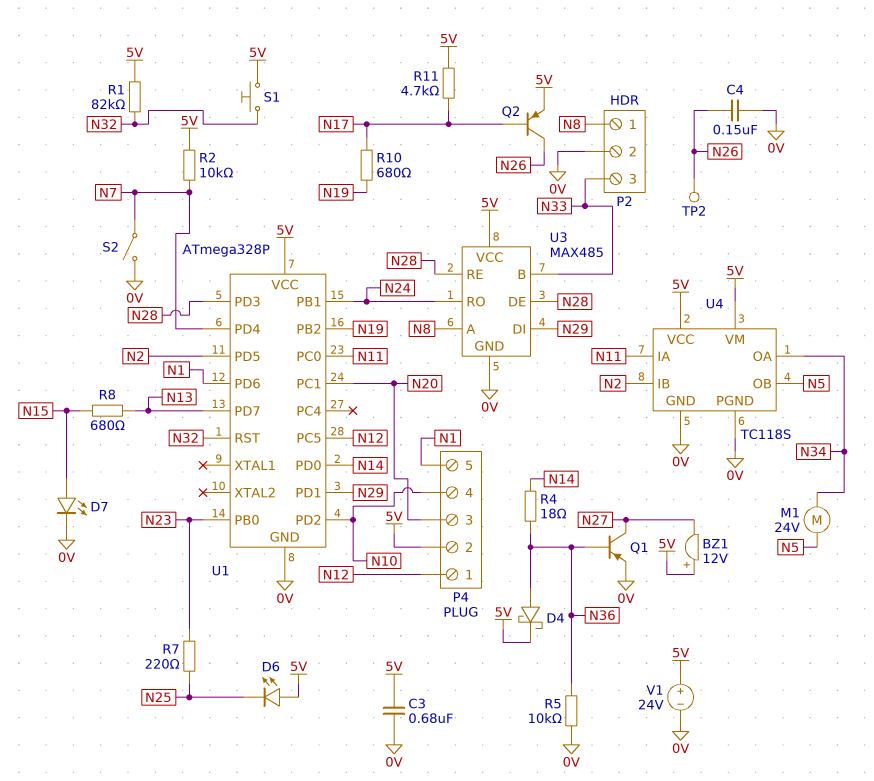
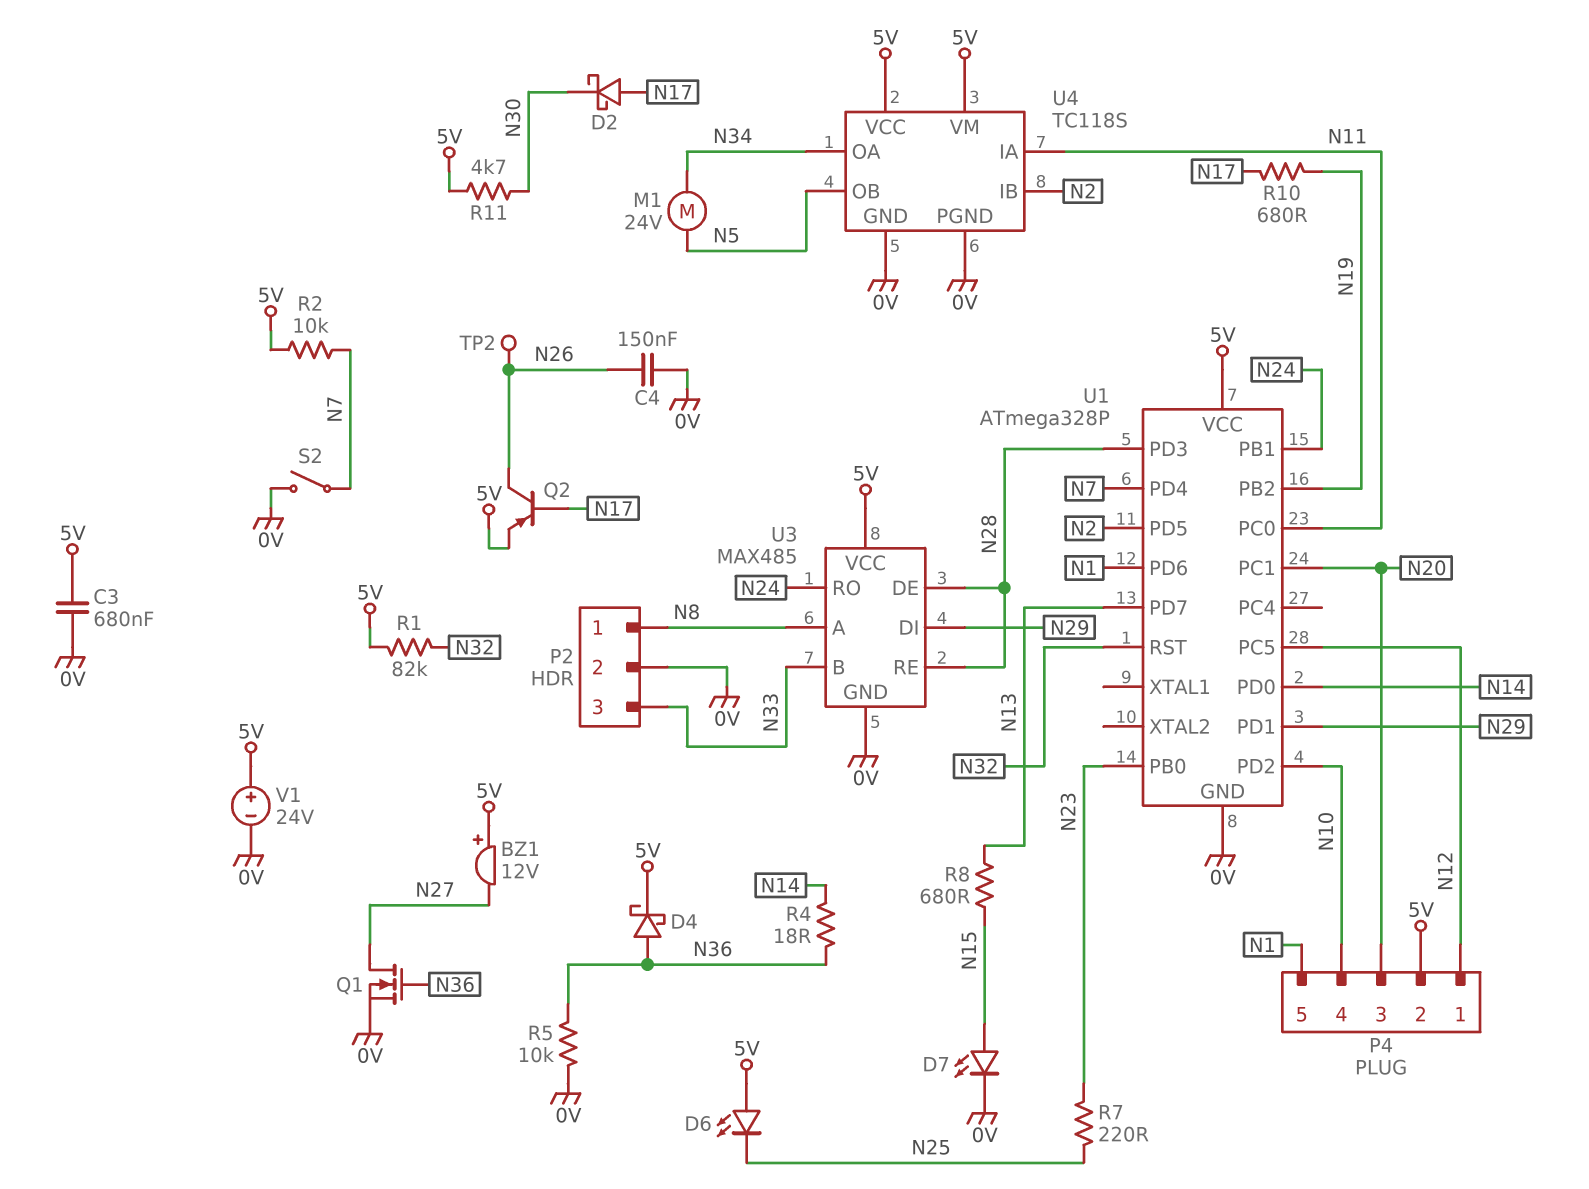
D2: none -> schottky (A N17, K N30)
Q1: PNP (B N36, C N27, E 0V) -> NMOS (G N36, D N27, S 0V)
R11: 4.7k (5V, N17) -> 4.7k (5V, N30)
S1: button (5V, N32) -> none

